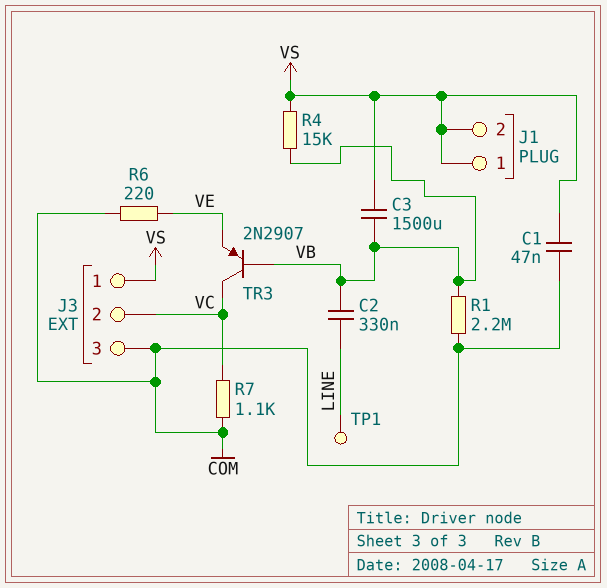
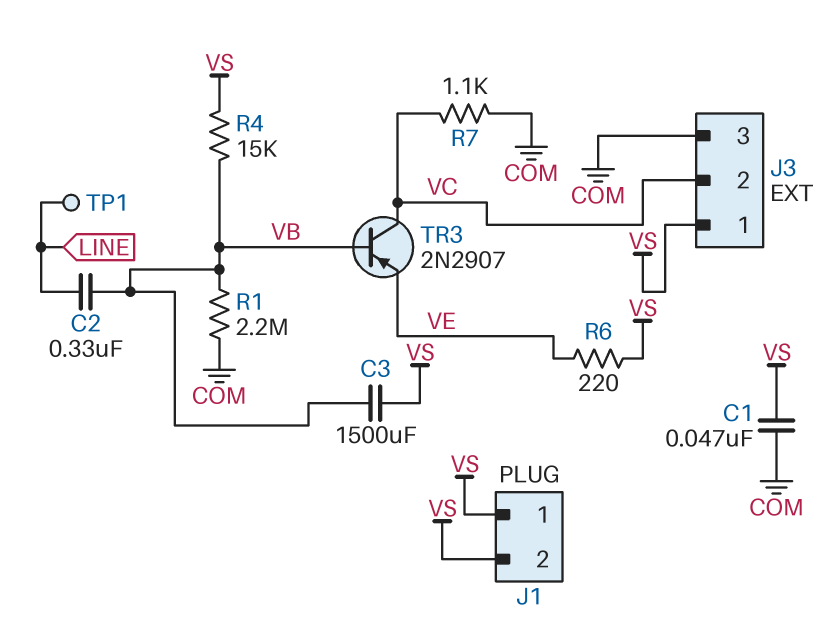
R6: 220 (COM, VE) -> 220 (VE, VS)

